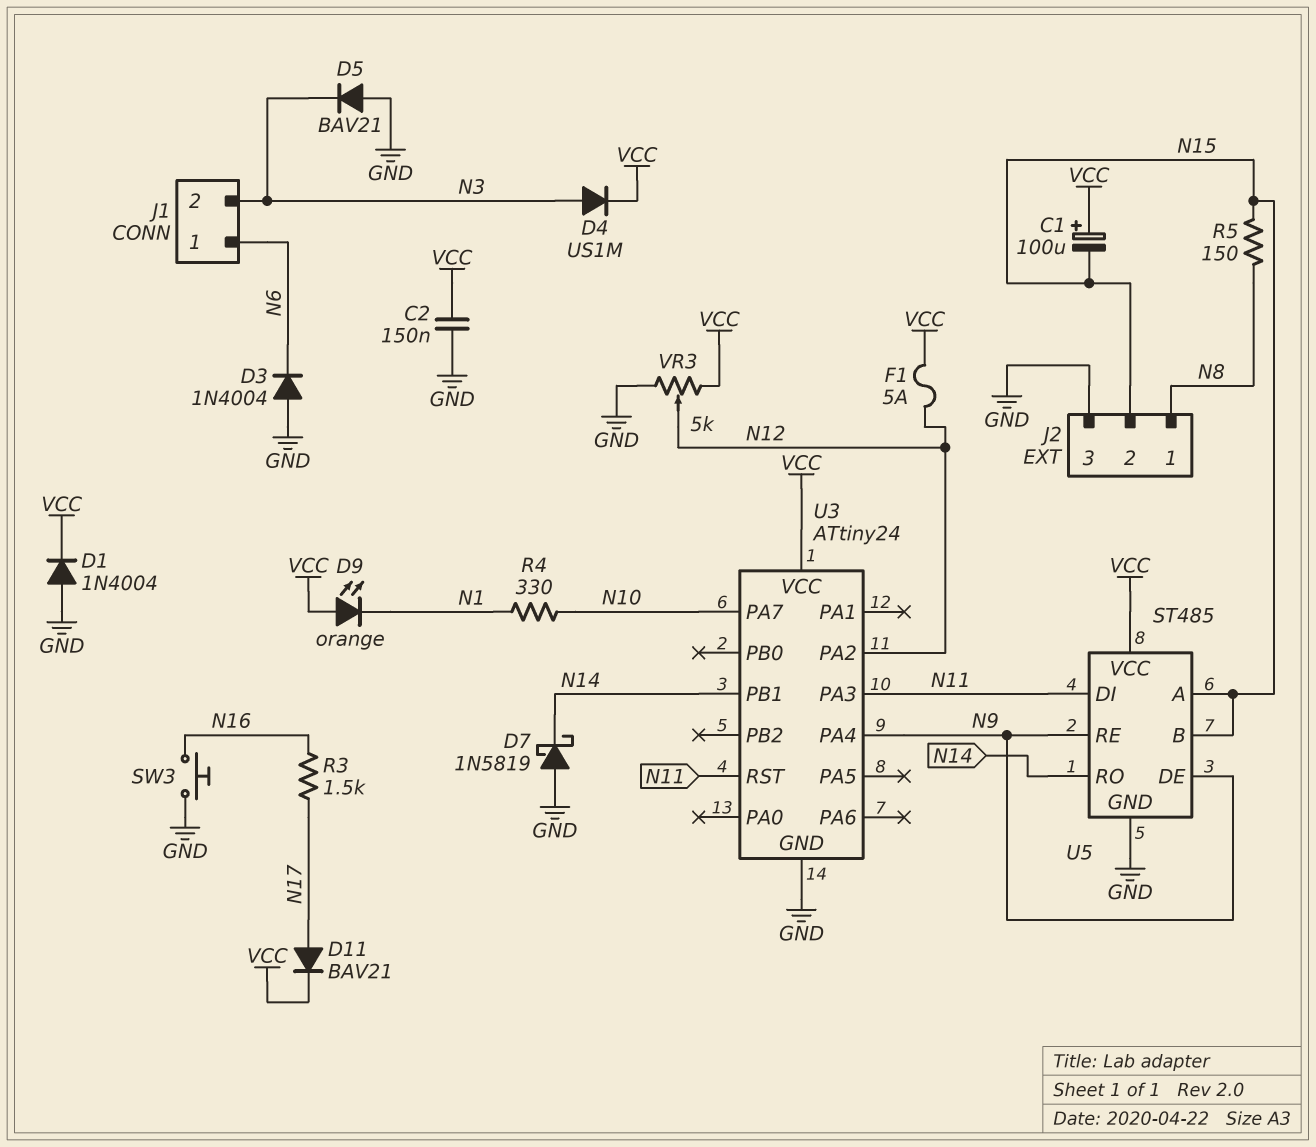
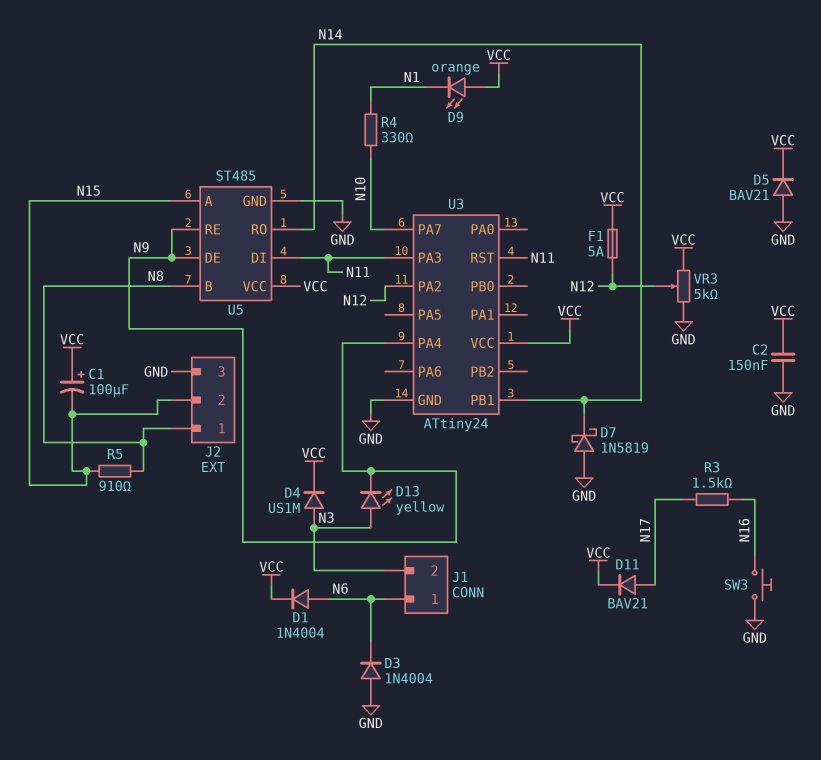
D1: diode 1N4004 (A GND, K VCC) -> diode 1N4004 (A N6, K VCC)
D5: diode BAV21 (A GND, K N3) -> diode BAV21 (A GND, K VCC)
D13: none -> LED yellow (A N3, K N9)
R5: 150 (N8, N15) -> 910 (N8, N15)
U5 pin B: N15 -> N8

